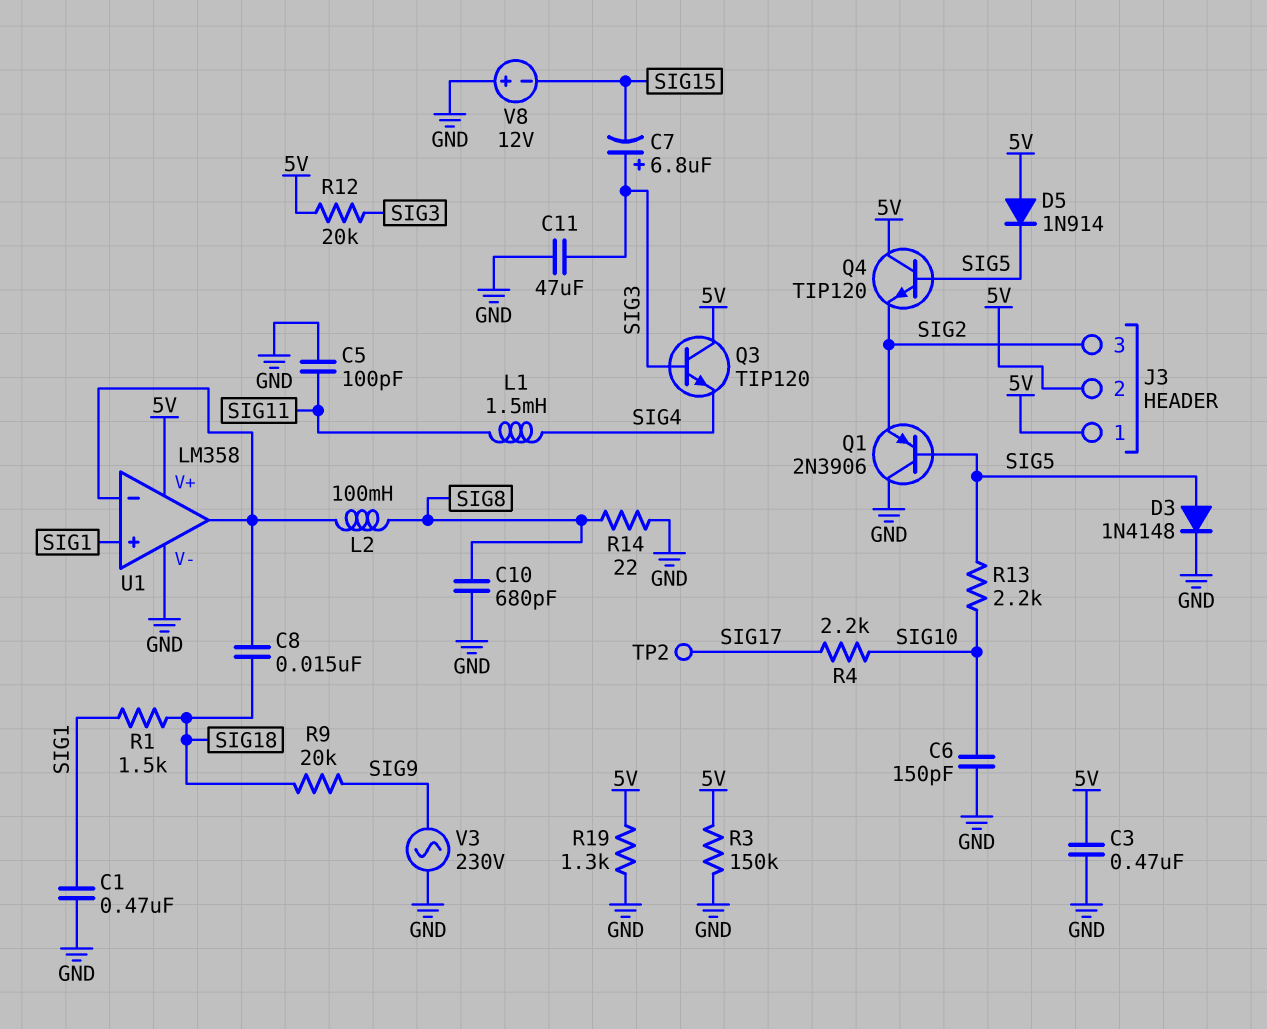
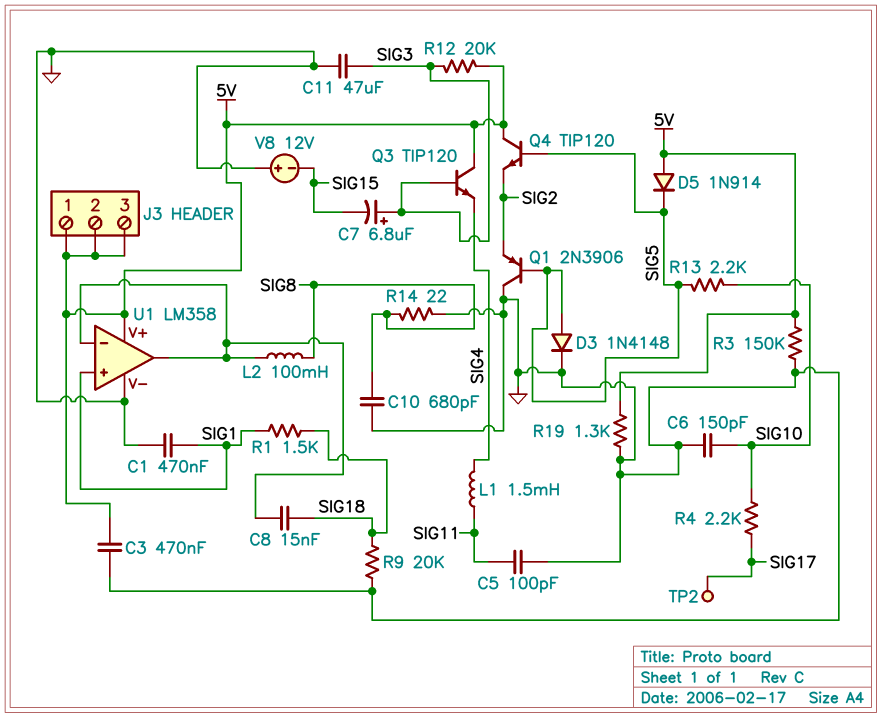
J3 pin 3: SIG2 -> 5V
R9: 20k (SIG9, SIG18) -> 20k (GND, SIG18)
V3: AC 230V (GND, SIG9) -> none

